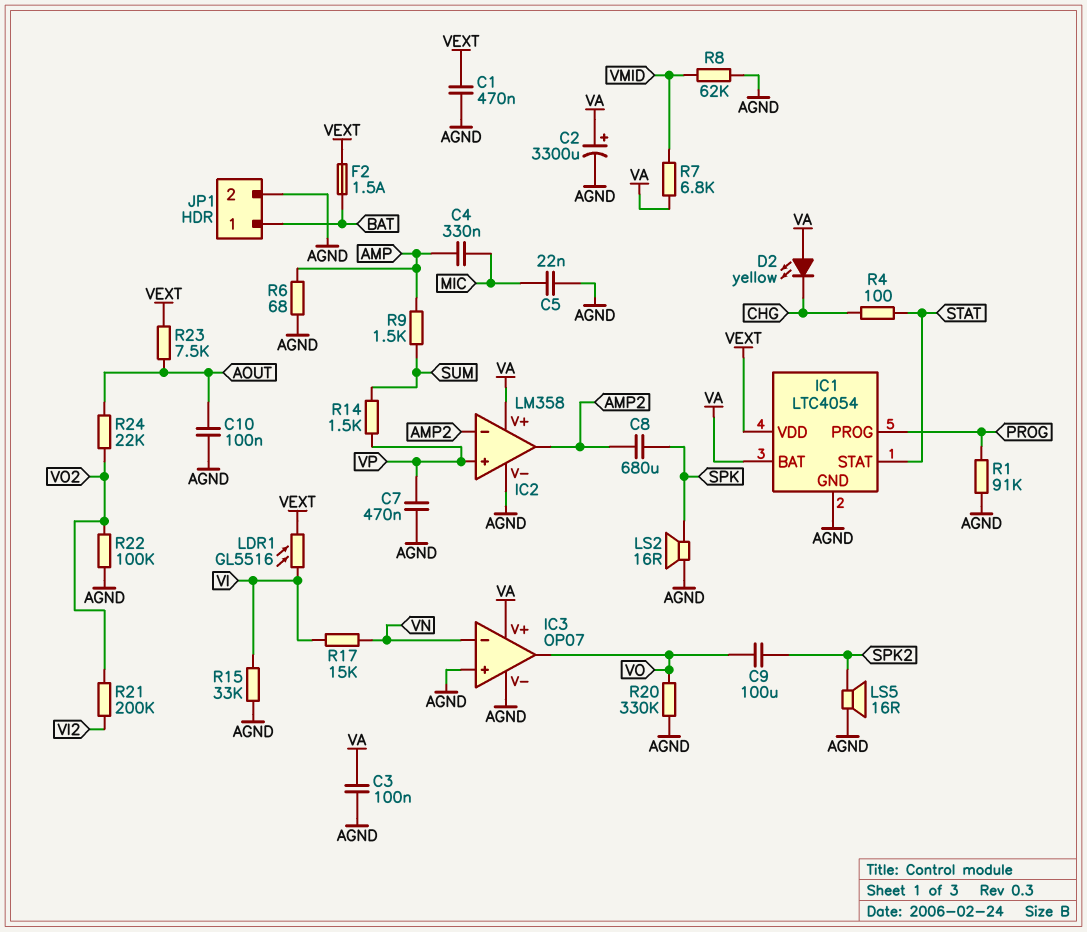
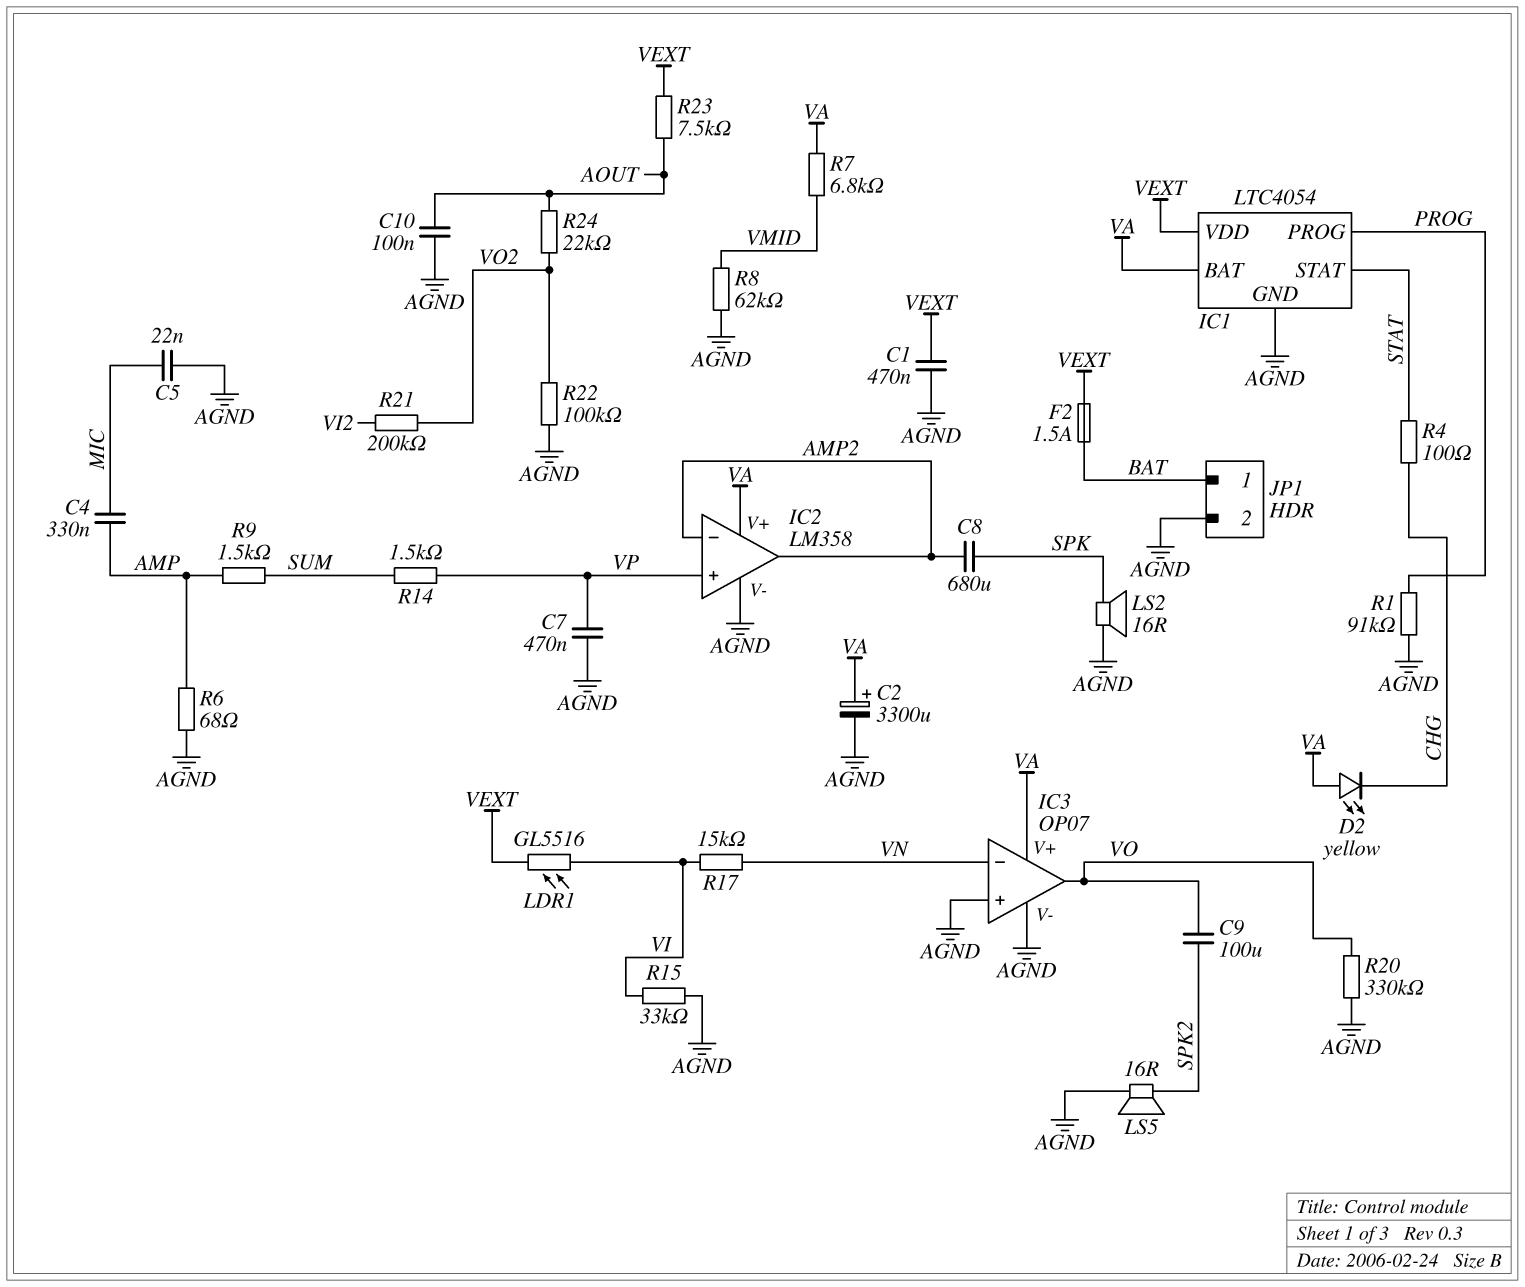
C3: 100nF (AGND, VA) -> none

